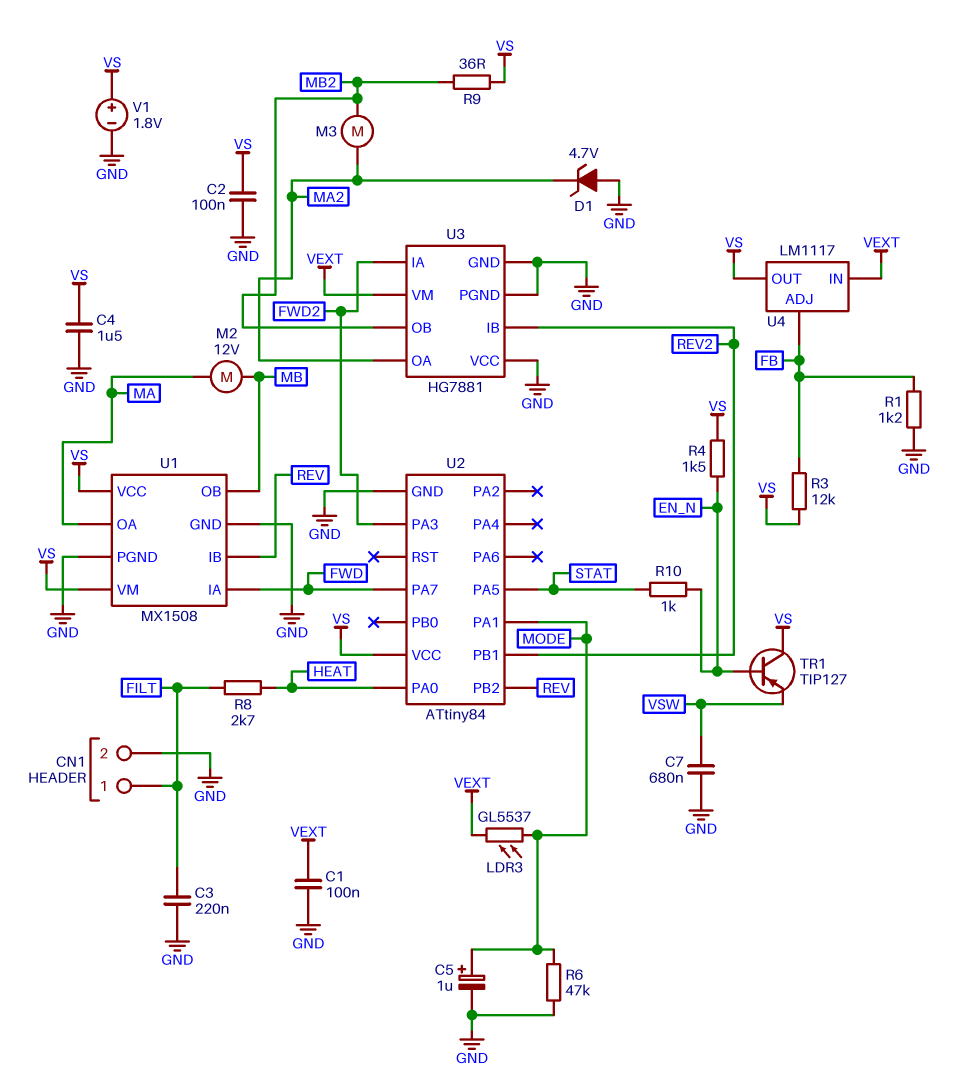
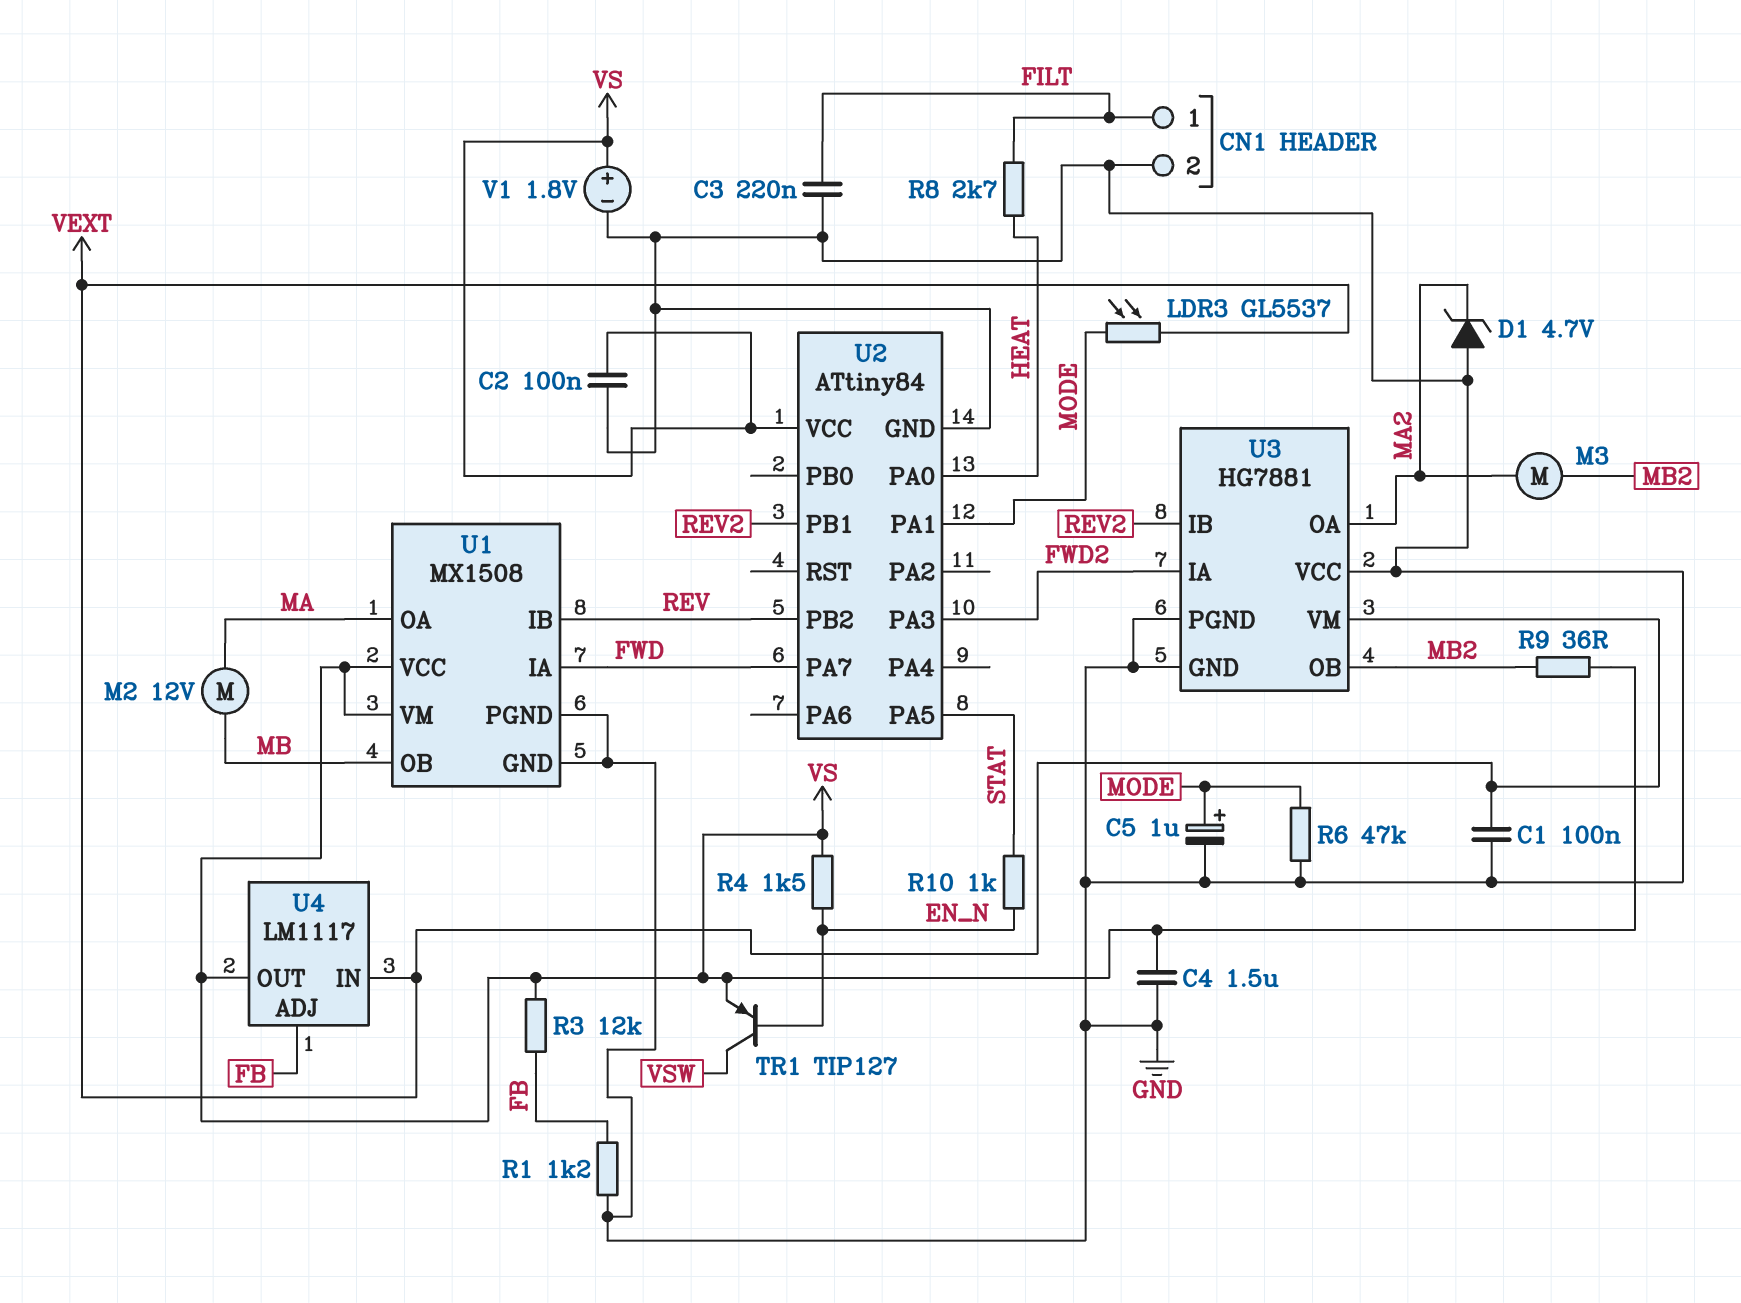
C7: 680nF (GND, VSW) -> none
TR1: PNP TIP127 (B EN_N, C VS, E VSW) -> PNP TIP127 (B EN_N, C VSW, E VS)

